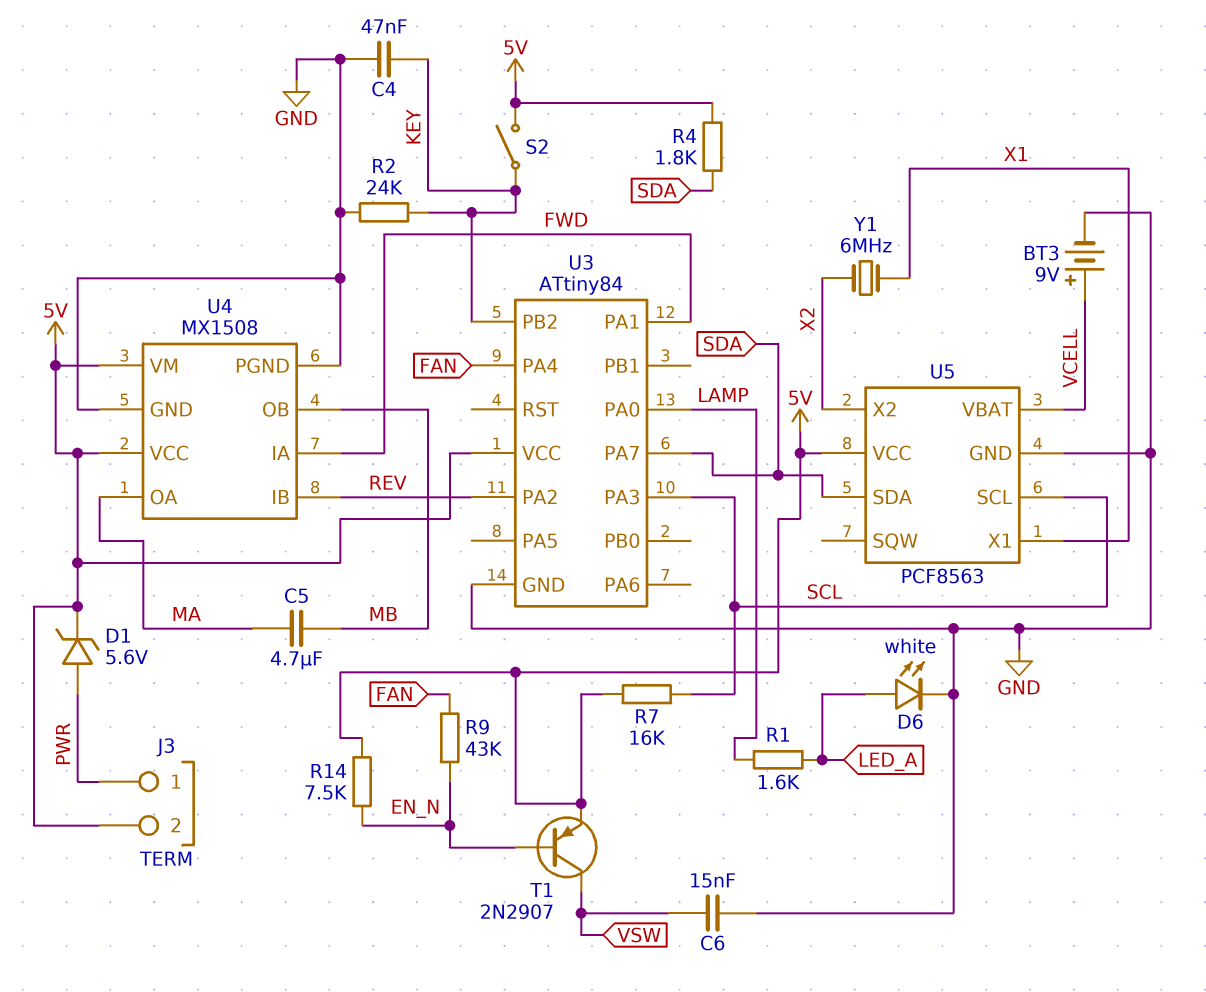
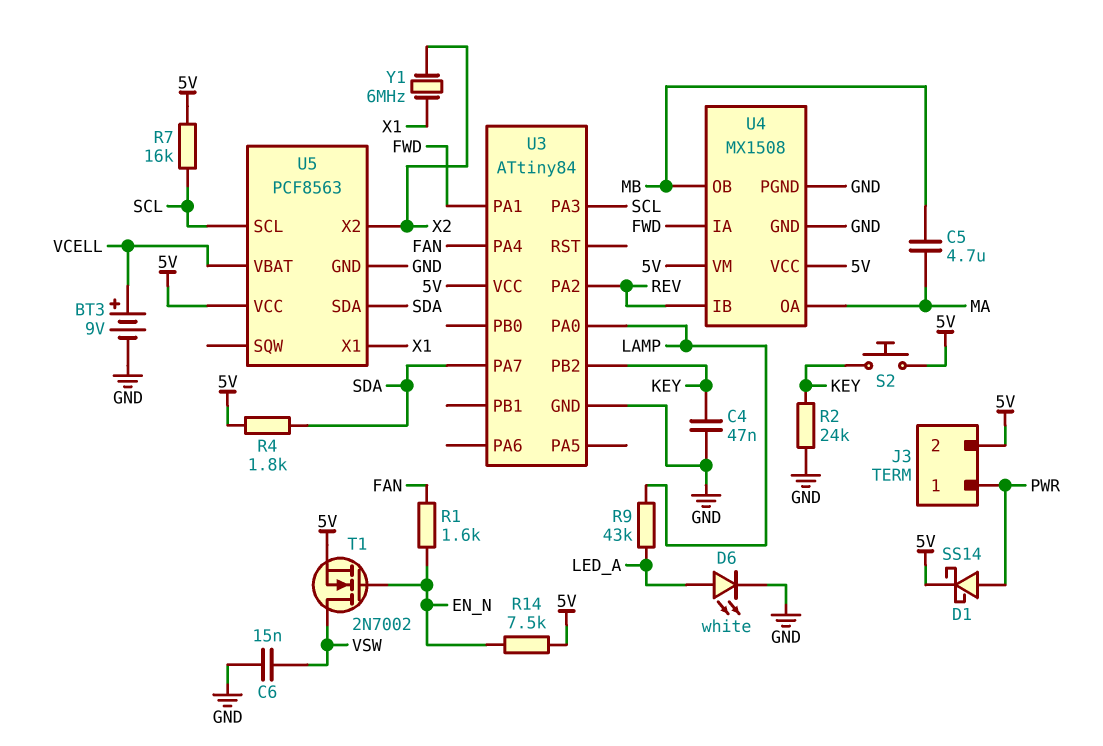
D1: zener 5.6V (A PWR, K 5V) -> schottky SS14 (A PWR, K 5V)
R1: 1.6k (LAMP, LED_A) -> 1.6k (EN_N, FAN)
R9: 43k (EN_N, FAN) -> 43k (LAMP, LED_A)
S2: switch (5V, KEY) -> button (5V, KEY)
T1: PNP 2N2907 (B EN_N, C VSW, E 5V) -> NMOS 2N7002 (G EN_N, D VSW, S 5V)

